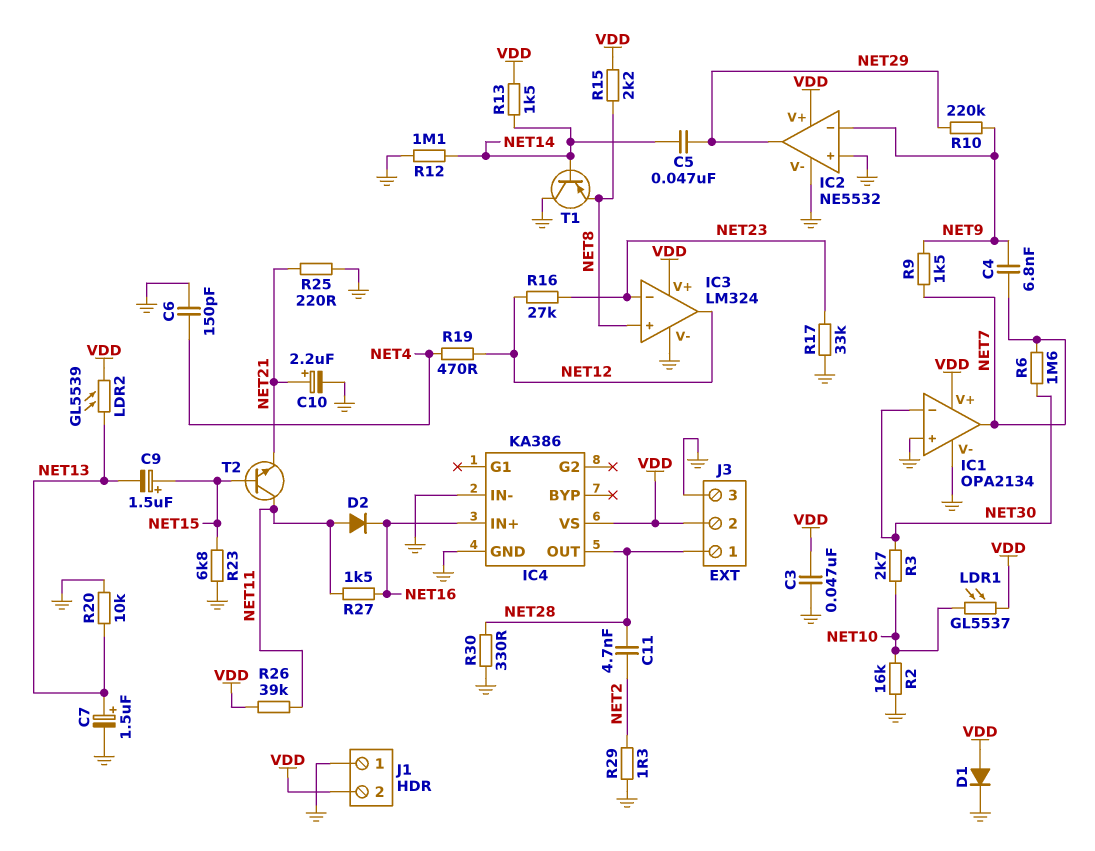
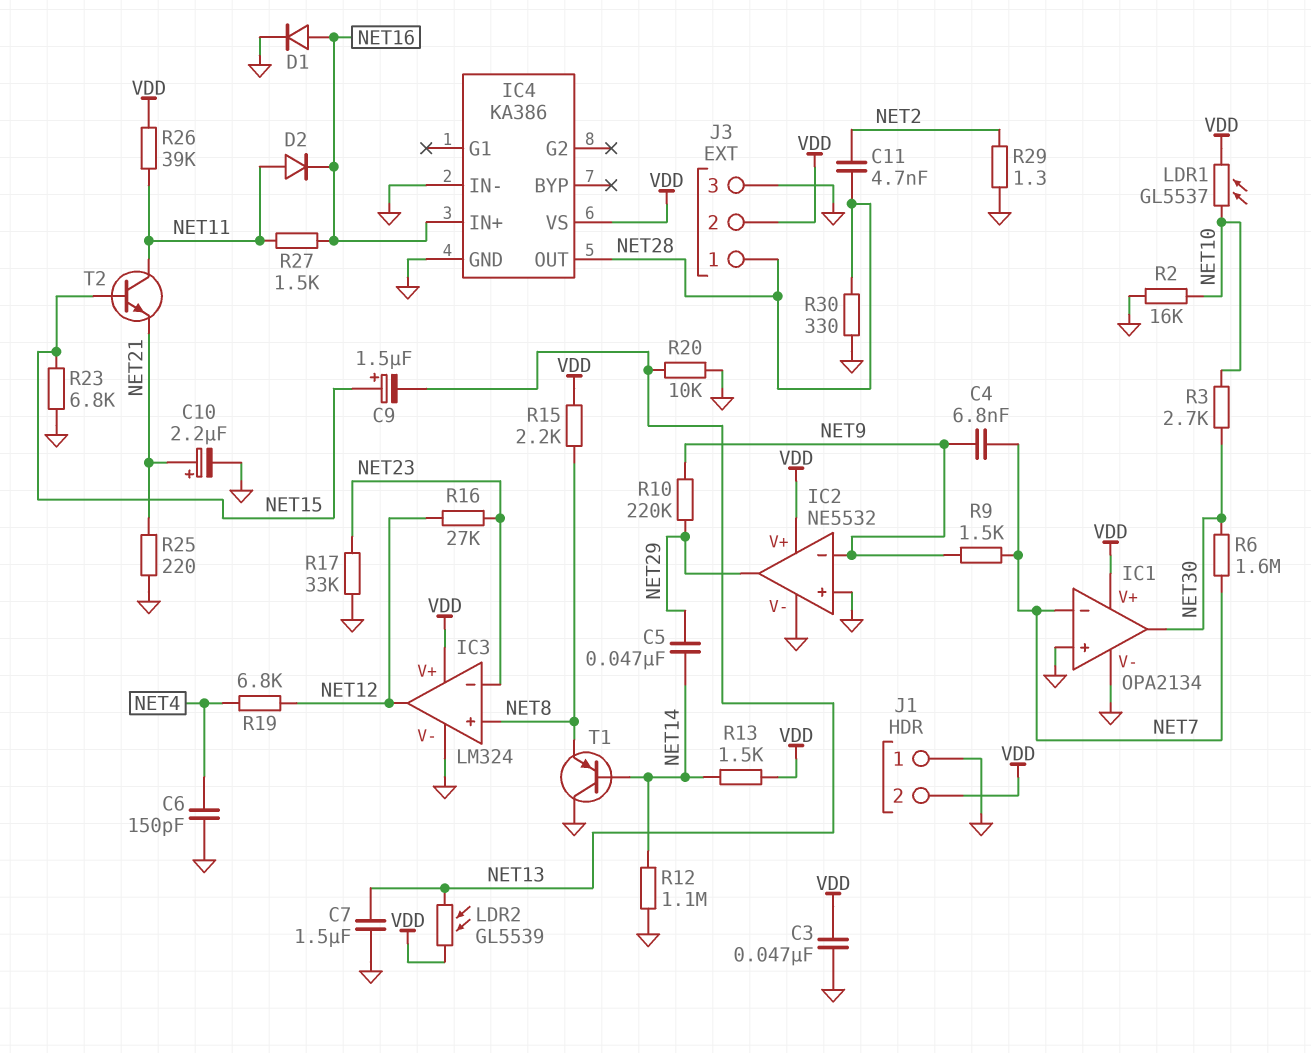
C7: 1.5uF (plus NET13, minus GND) -> 1.5uF (GND, NET13)
D1: diode (A VDD, K GND) -> diode (A NET16, K GND)
IC1 pin in-: NET30 -> NET7
IC1 pin out: NET7 -> NET30
R19: 470 (NET4, NET12) -> 6.8k (NET4, NET12)

